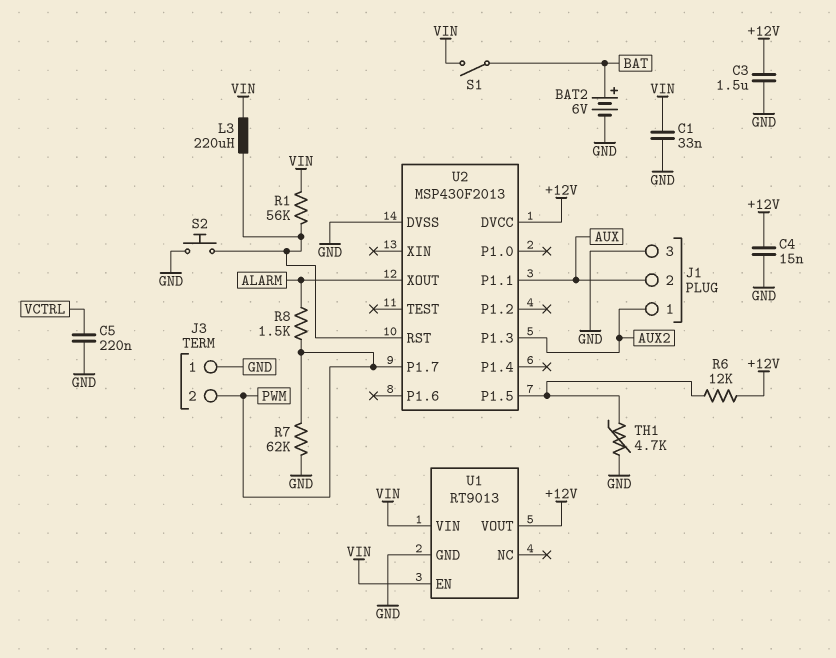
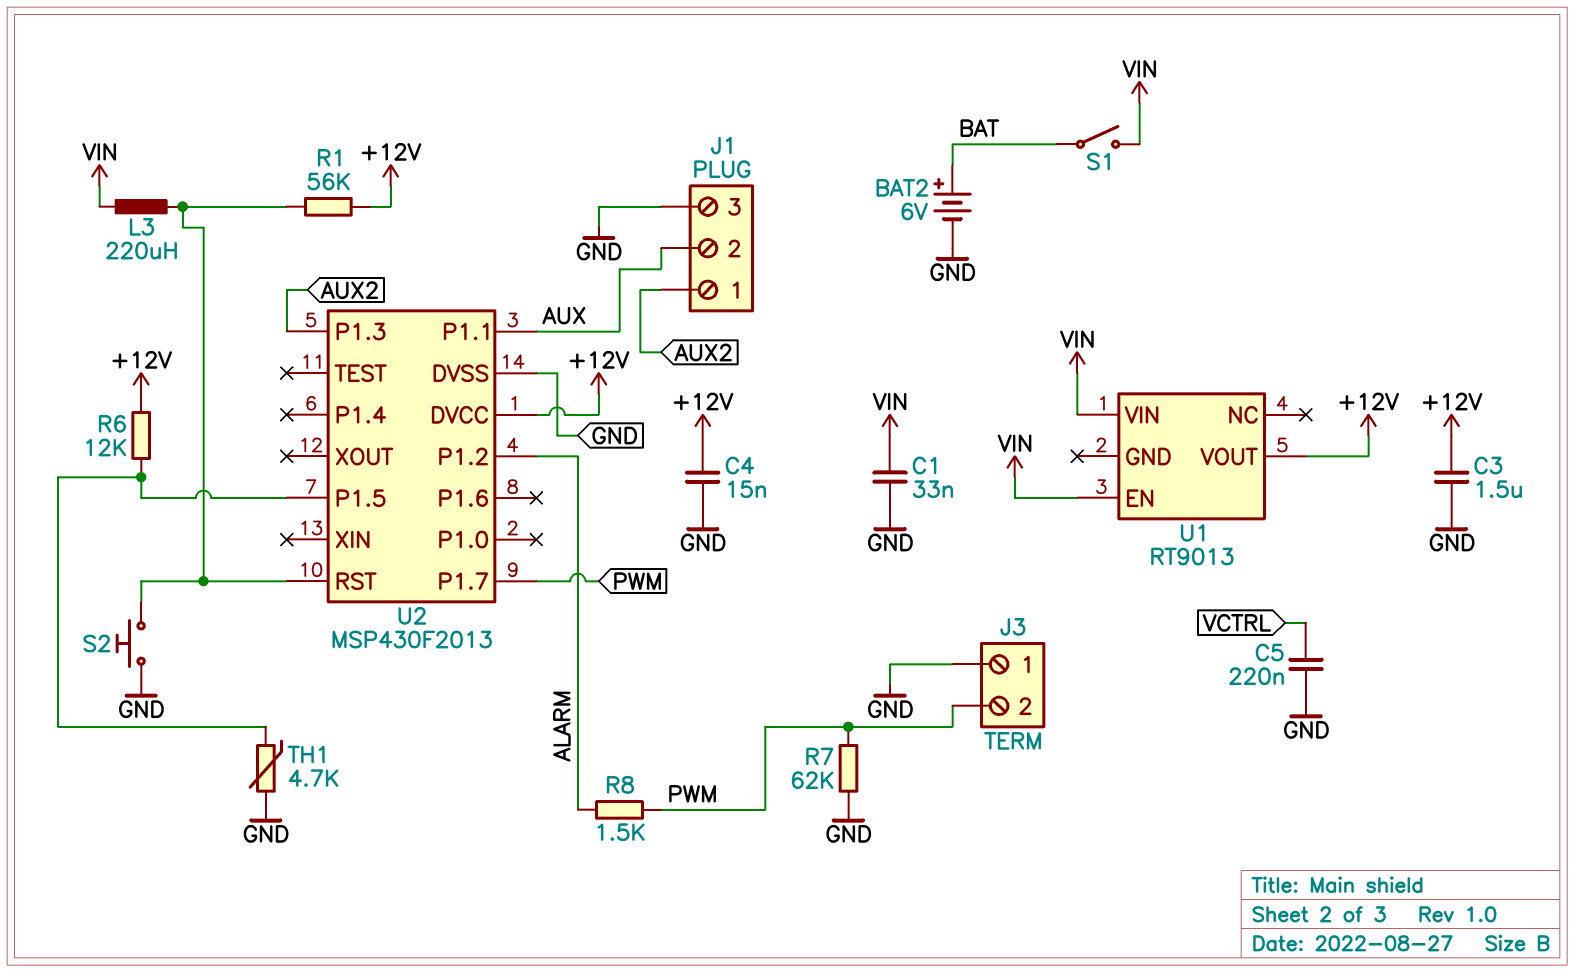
R1: 56k (U2/RST, VIN) -> 56k (+12V, U2/RST)
U1 pin GND: GND -> none
U2 pin P1.2: none -> ALARM
U2 pin XOUT: ALARM -> none

